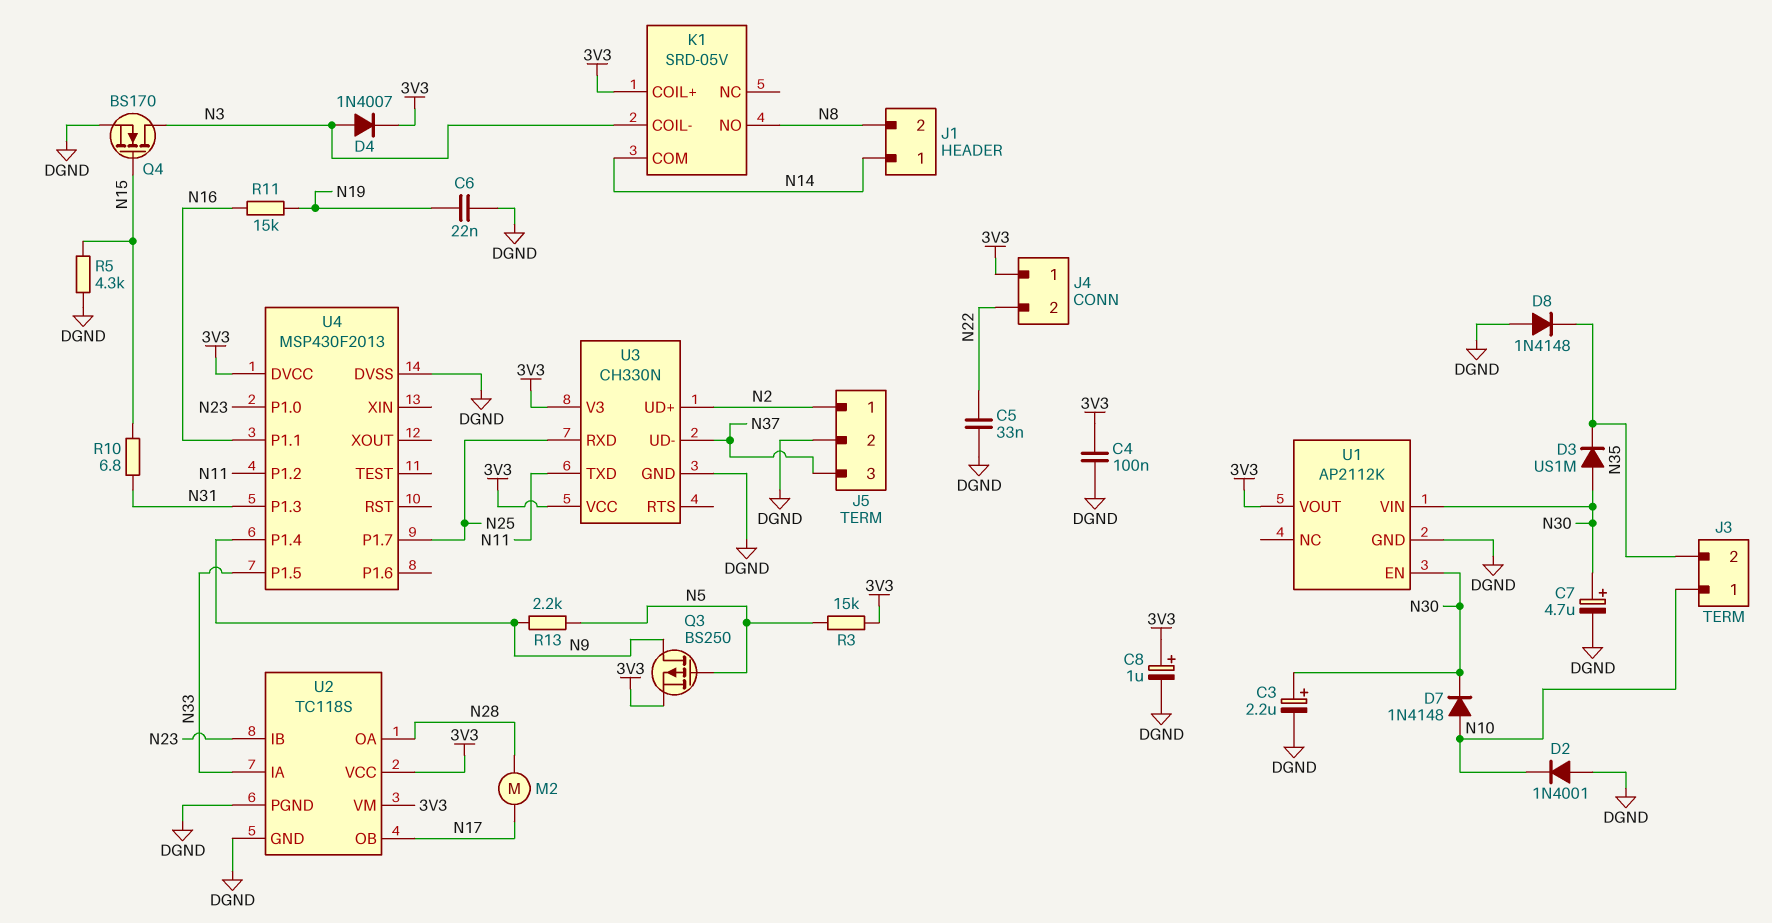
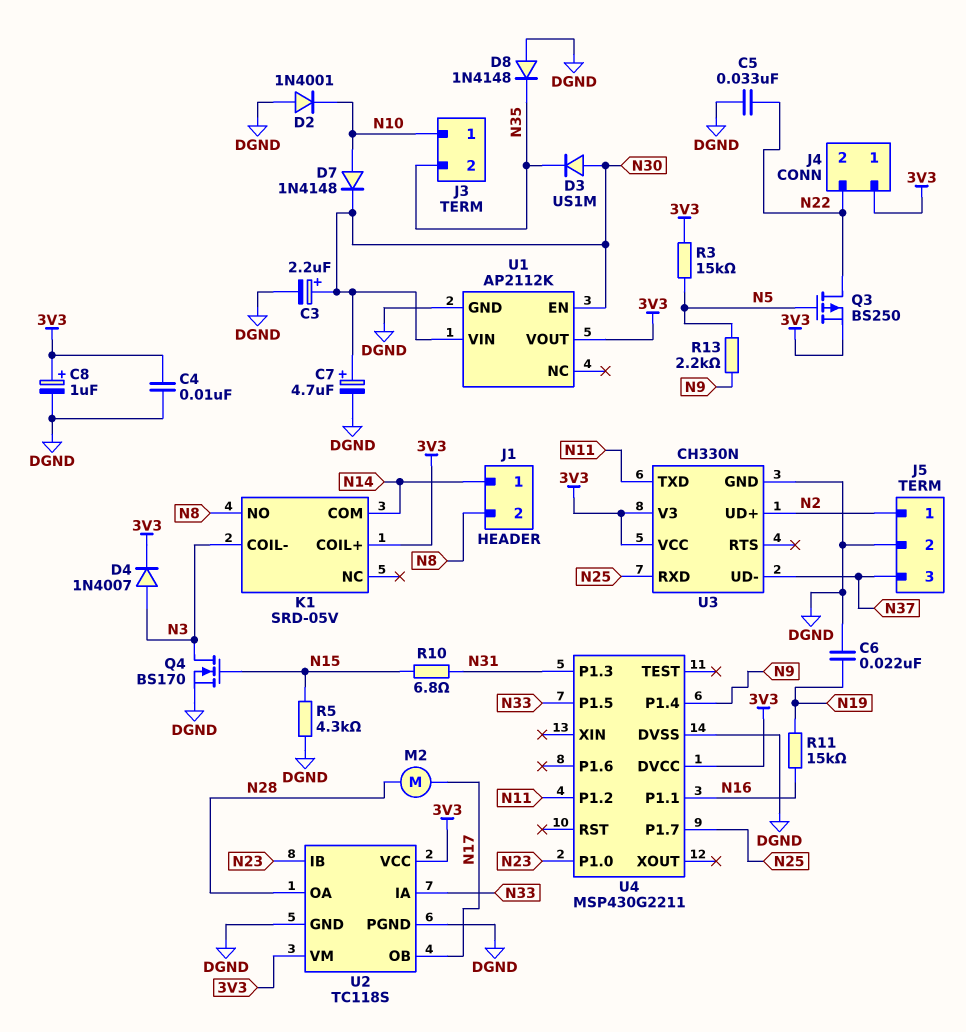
C4: 100nF (3V3, DGND) -> 10nF (3V3, DGND)
Q3: PMOS BS250 (G N5, D N9, S 3V3) -> PMOS BS250 (G N5, D N22, S 3V3)
U4: MSP430F2013 -> MSP430G2211

